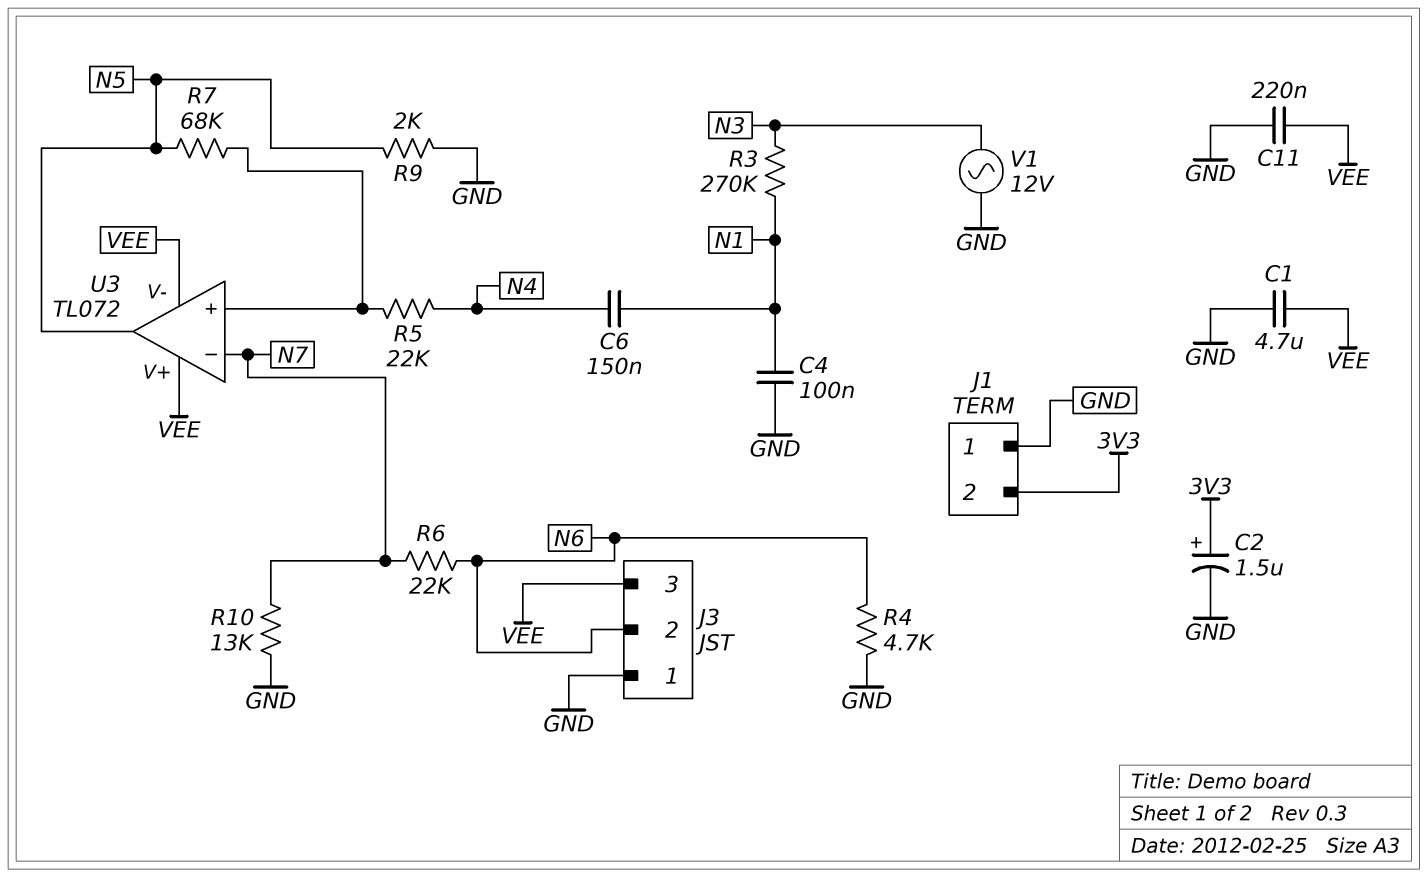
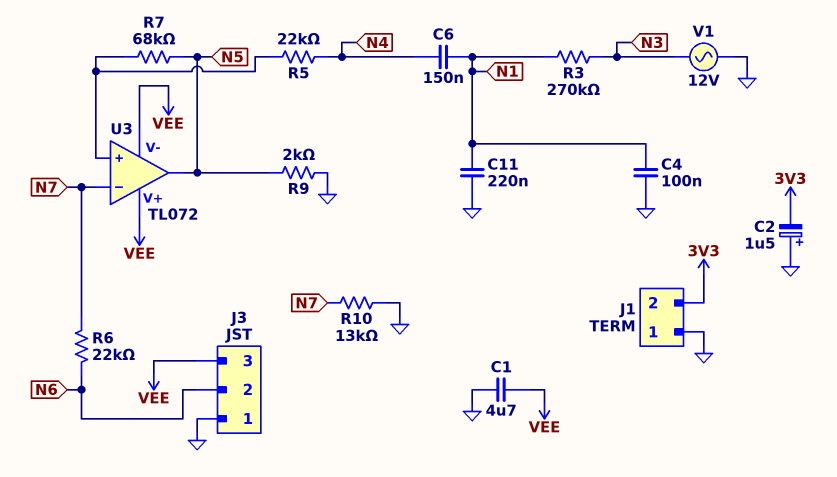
C2: 1.5uF (plus 3V3, minus GND) -> 1.5uF (plus GND, minus 3V3)
C11: 220nF (GND, VEE) -> 220nF (GND, N1)
R4: 4.7k (GND, N6) -> none

